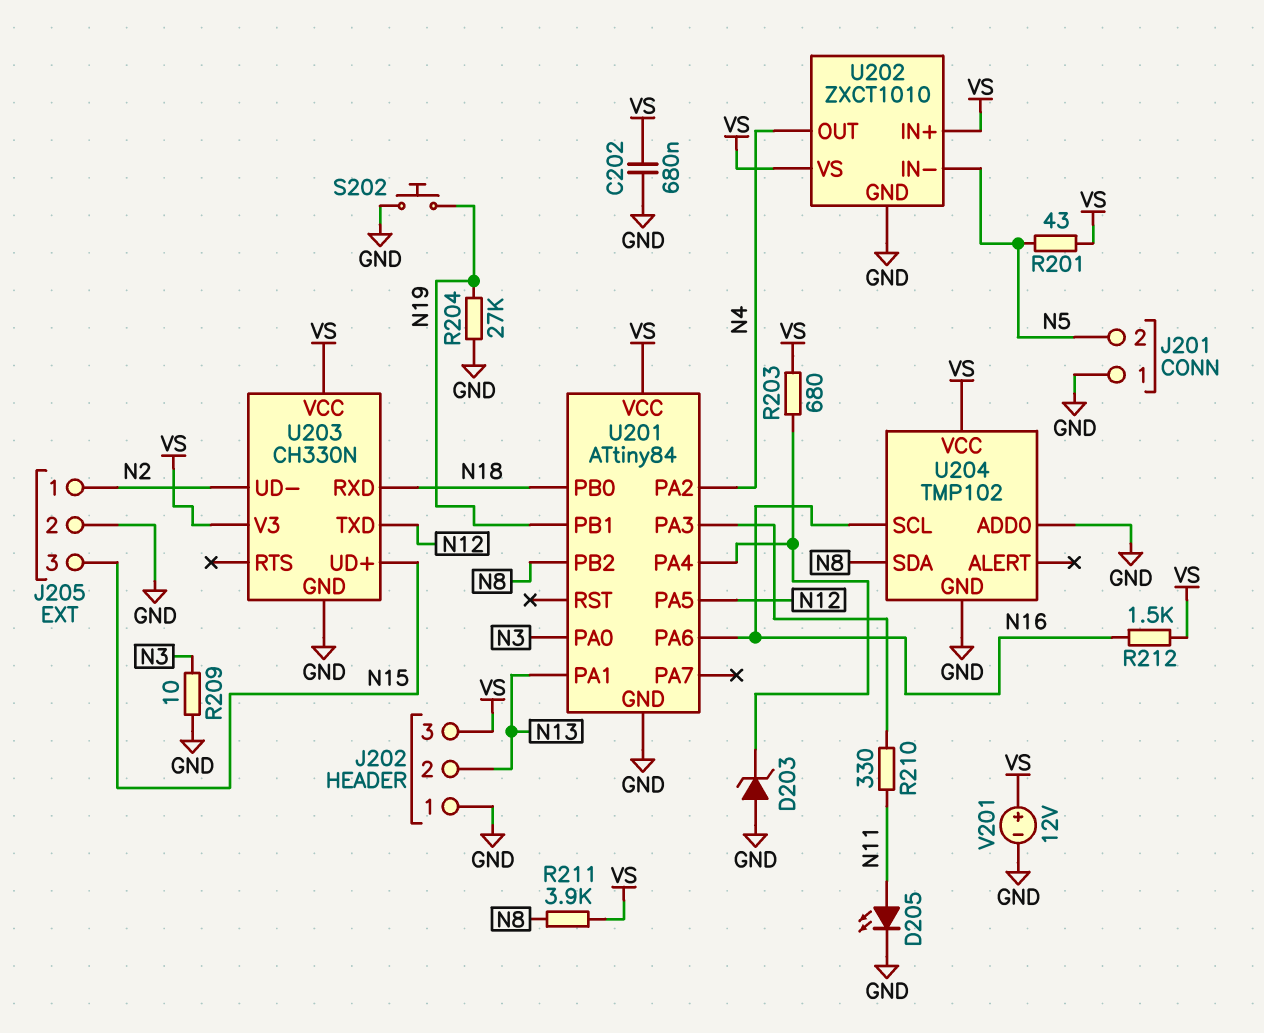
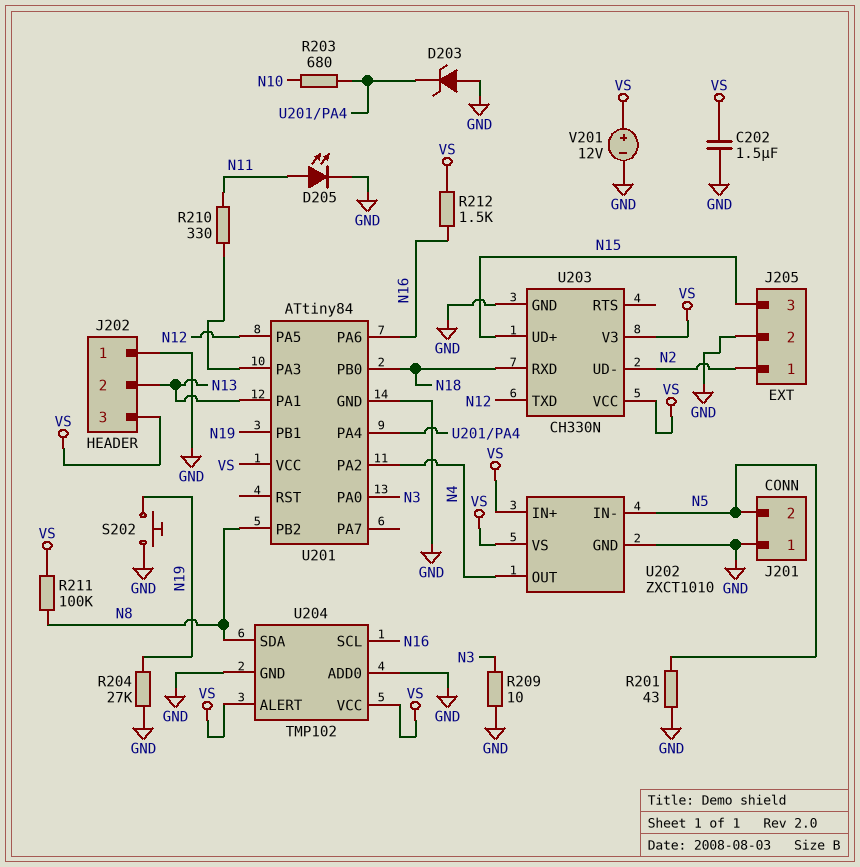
C202: 680nF (GND, VS) -> 1.5uF (GND, VS)
R201: 43 (N5, VS) -> 43 (GND, N5)
R203: 680 (U201/PA4, VS) -> 680 (N10, U201/PA4)
R211: 3.9k (N8, VS) -> 100k (N8, VS)
U204 pin ALERT: none -> VS

